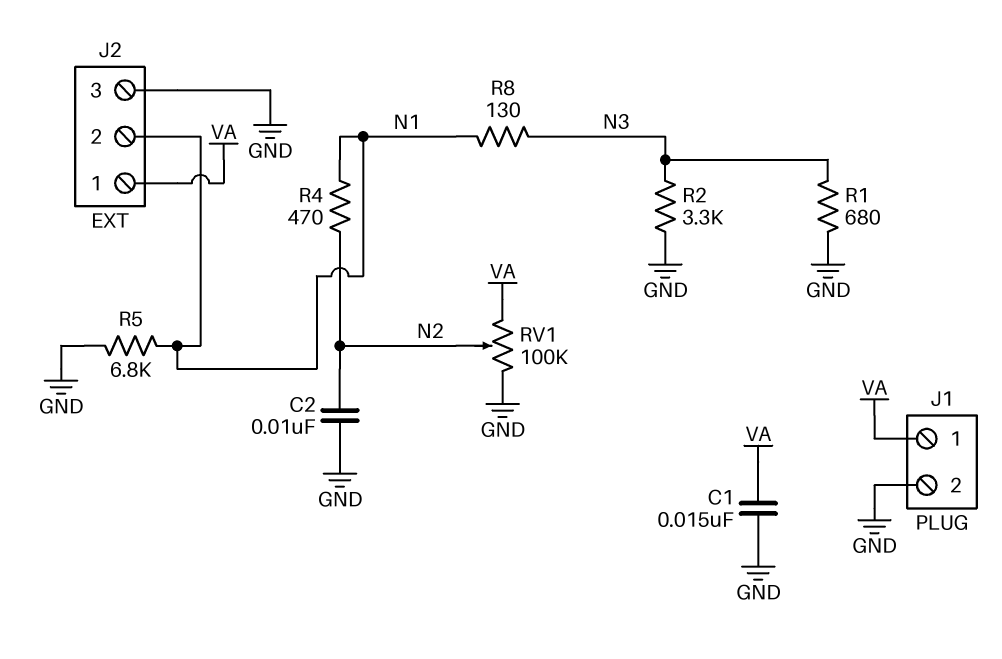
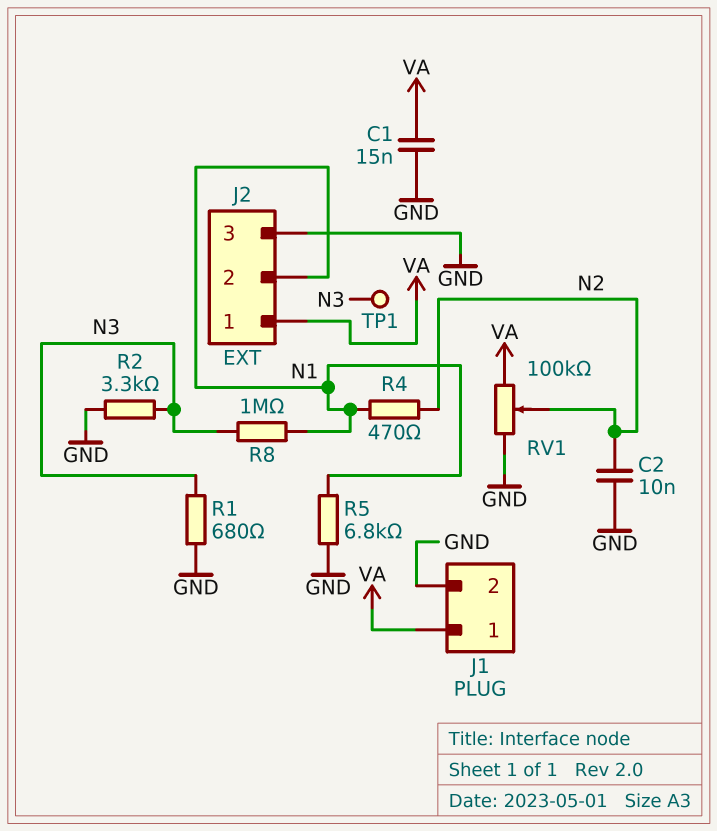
R8: 130 (N1, N3) -> 1M (N1, N3)
TP1: none -> test point (N3)

